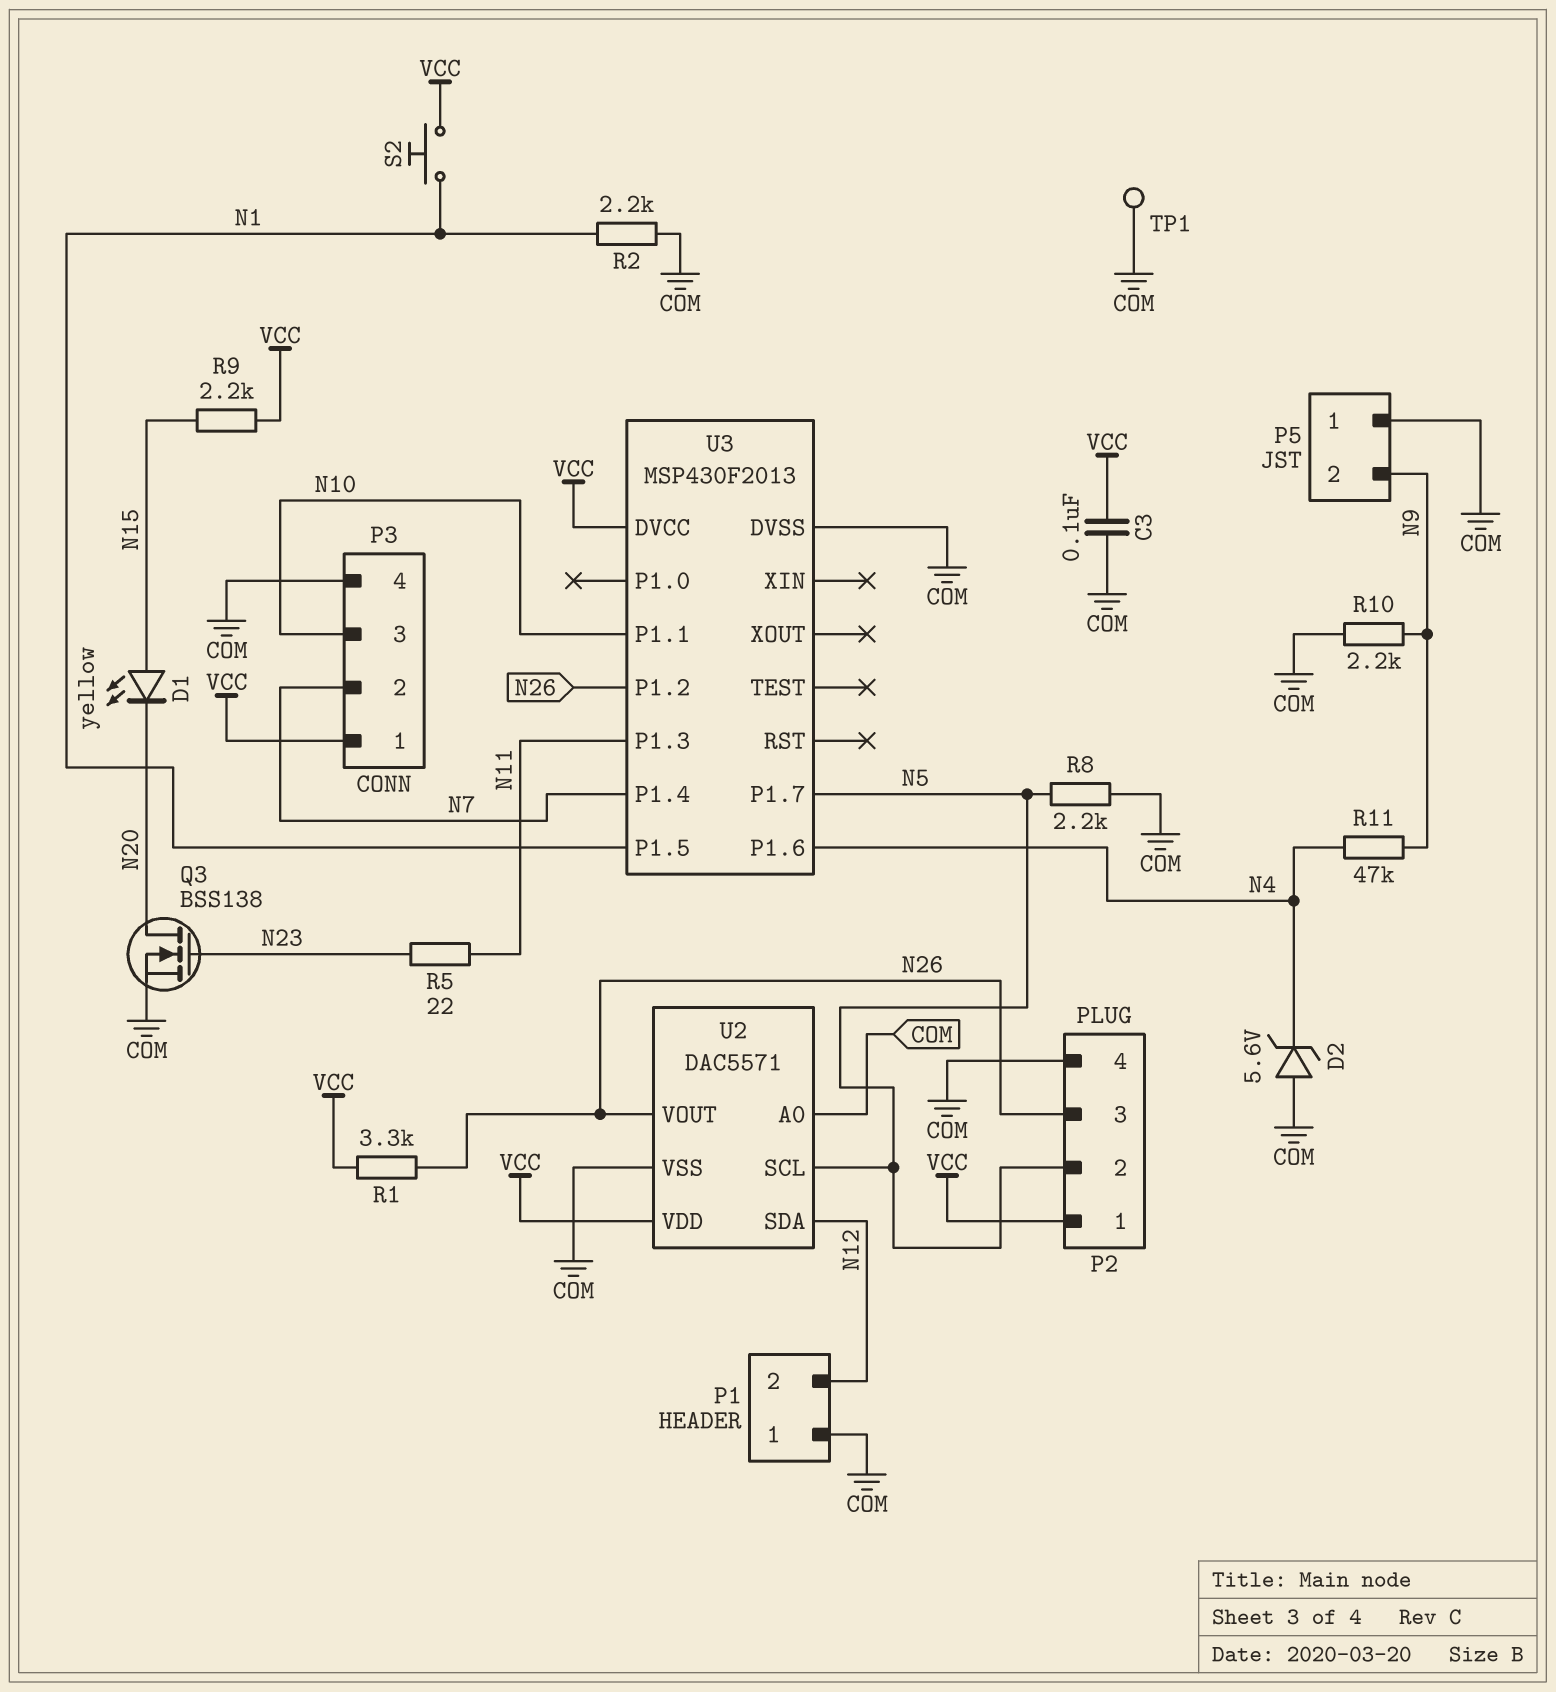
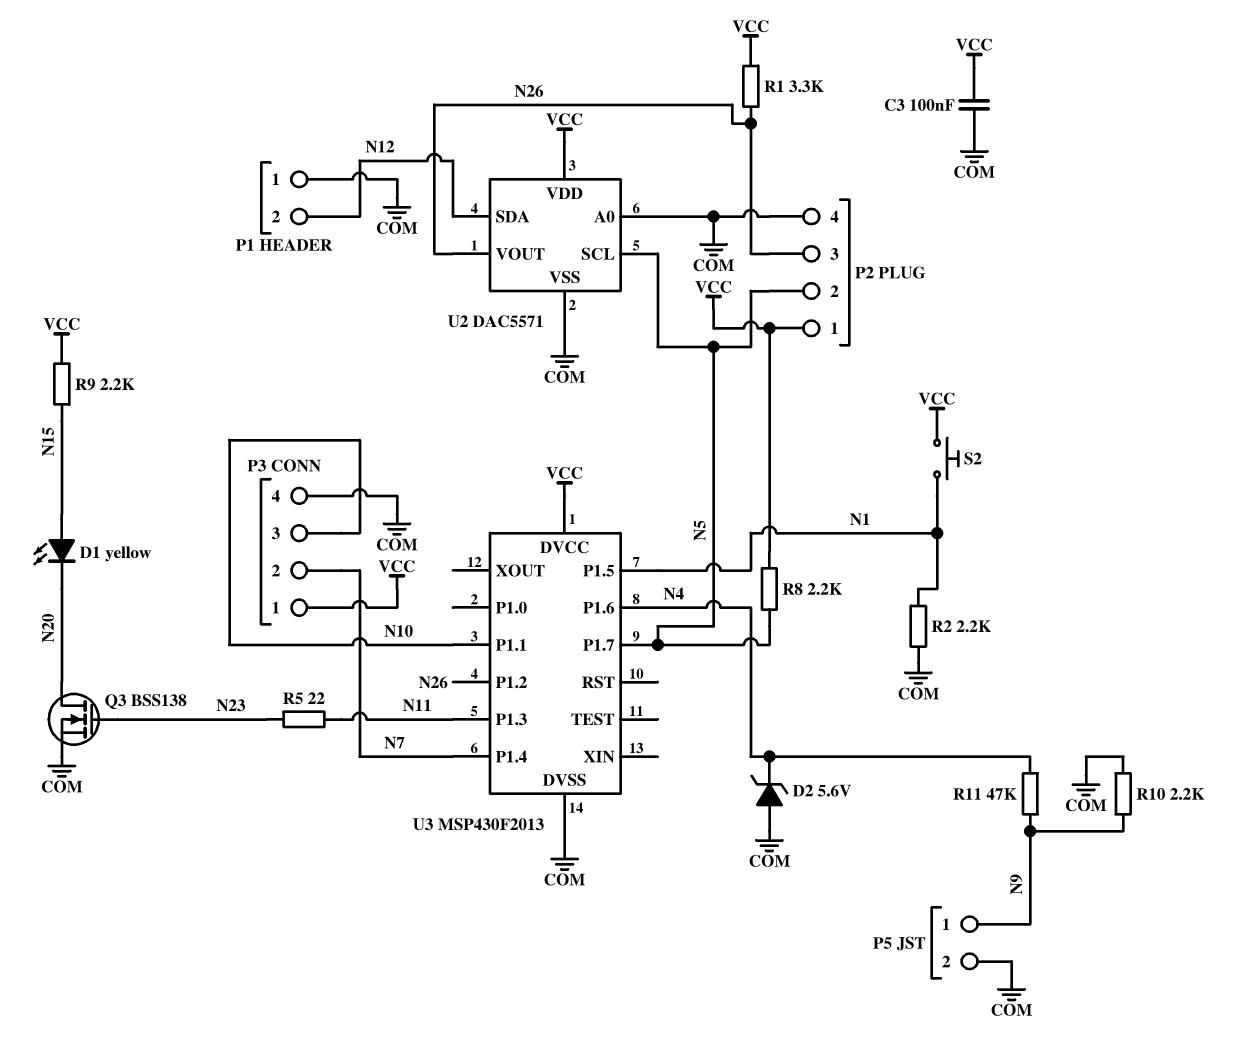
P5 pin 1: COM -> N9
P5 pin 2: N9 -> COM
R8: 2.2k (COM, N5) -> 2.2k (N5, VCC)
TP1: test point (COM) -> none

